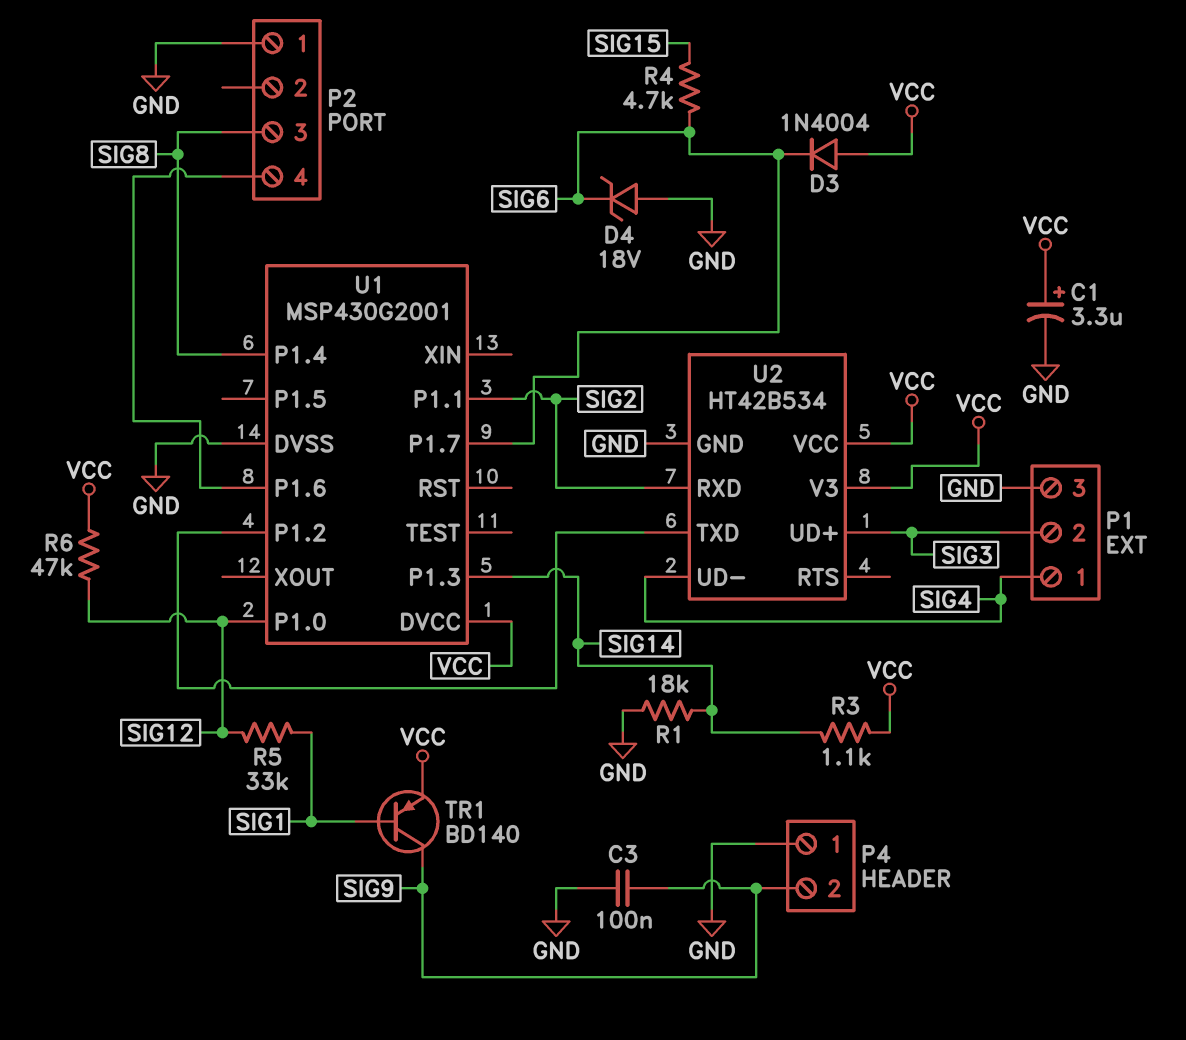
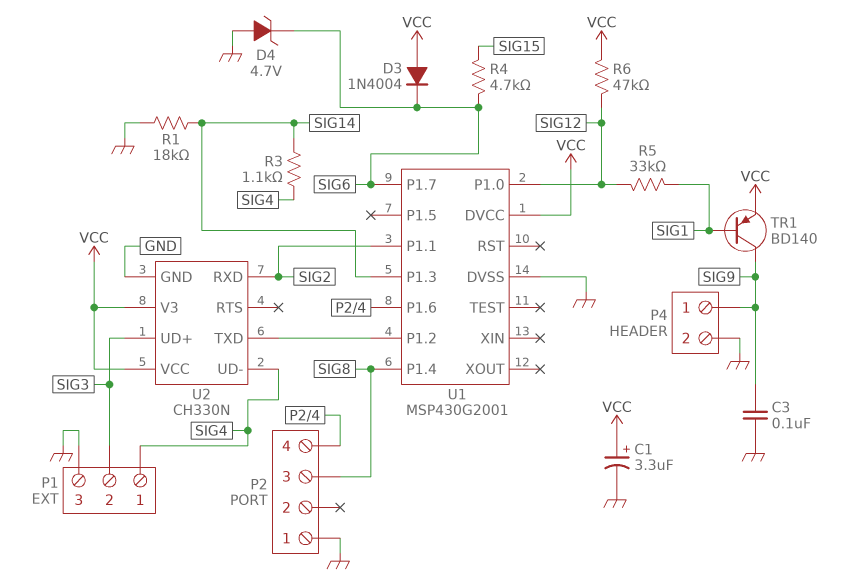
D4: zener 18V (A GND, K SIG6) -> zener 4.7V (A GND, K SIG6)
P4 pin 1: GND -> SIG9
P4 pin 2: SIG9 -> GND
R3: 1.1k (SIG14, VCC) -> 1.1k (SIG4, SIG14)
U2: HT42B534 -> CH330N

